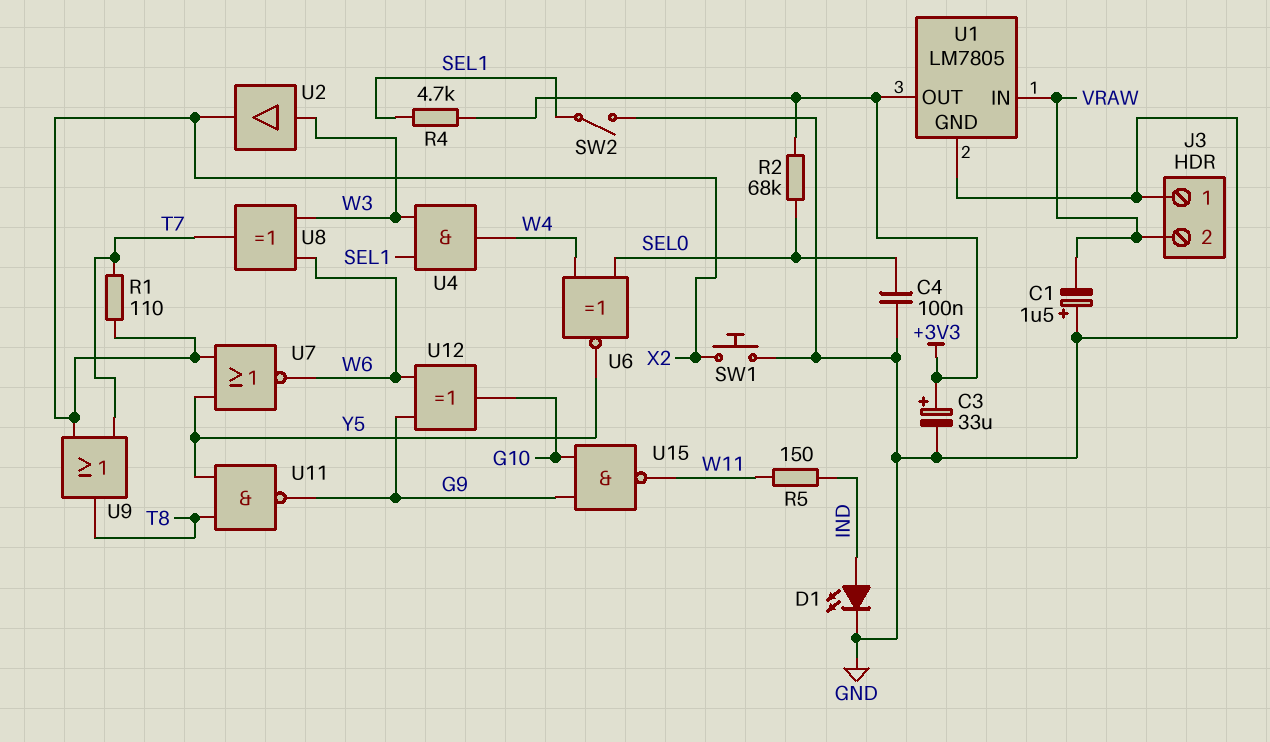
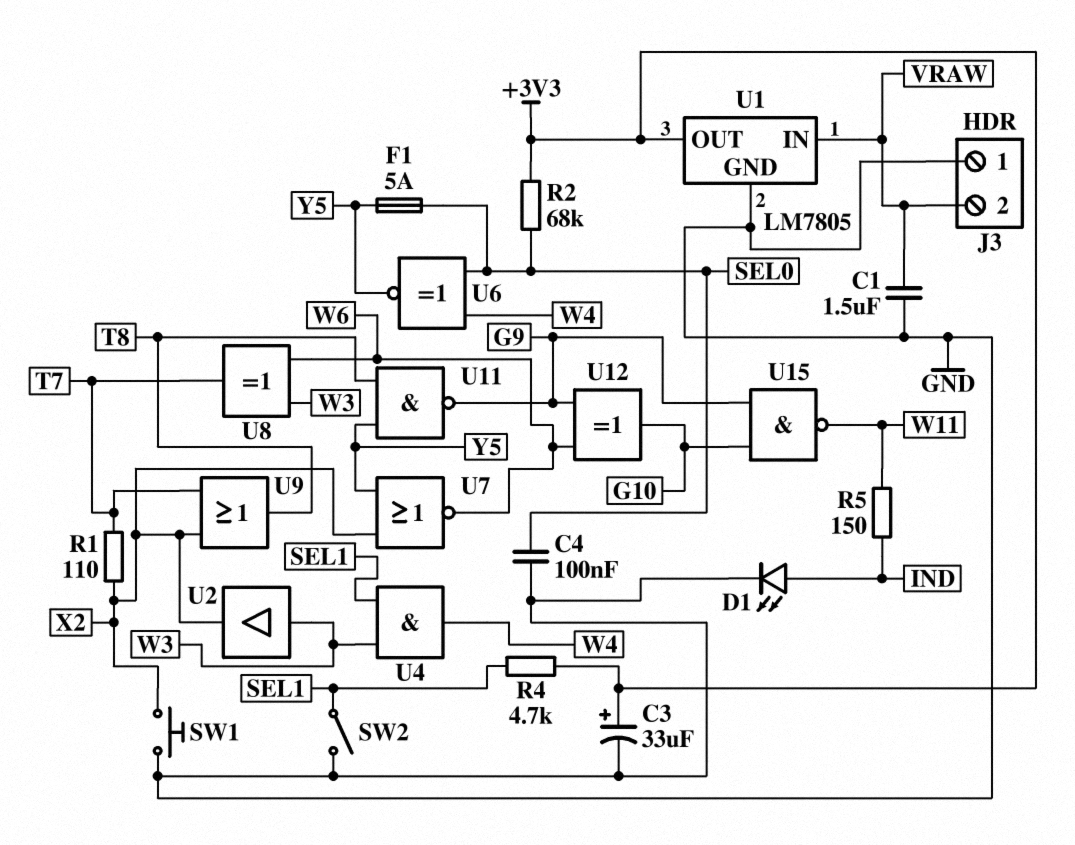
C1: 1.5uF (plus GND, minus VRAW) -> 1.5uF (GND, VRAW)
F1: none -> 5A (SEL0, Y5)

